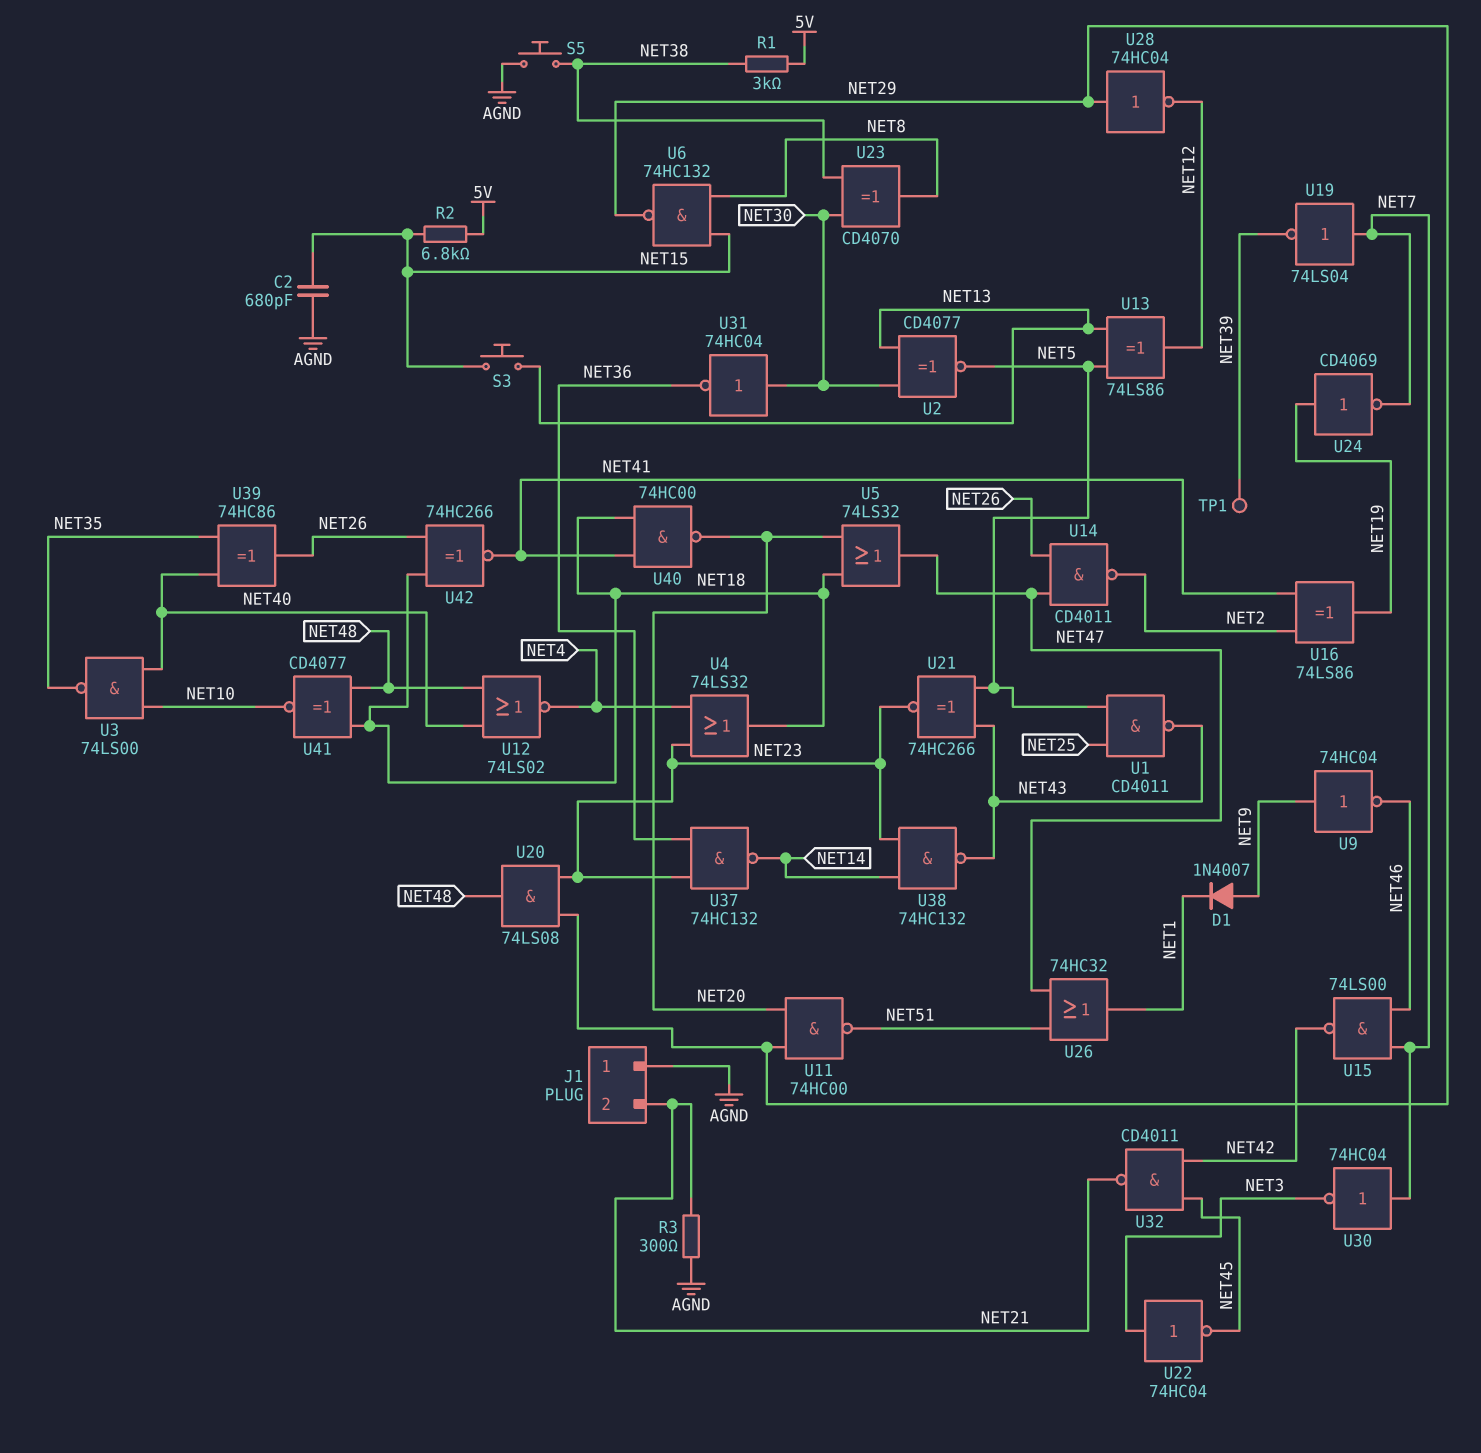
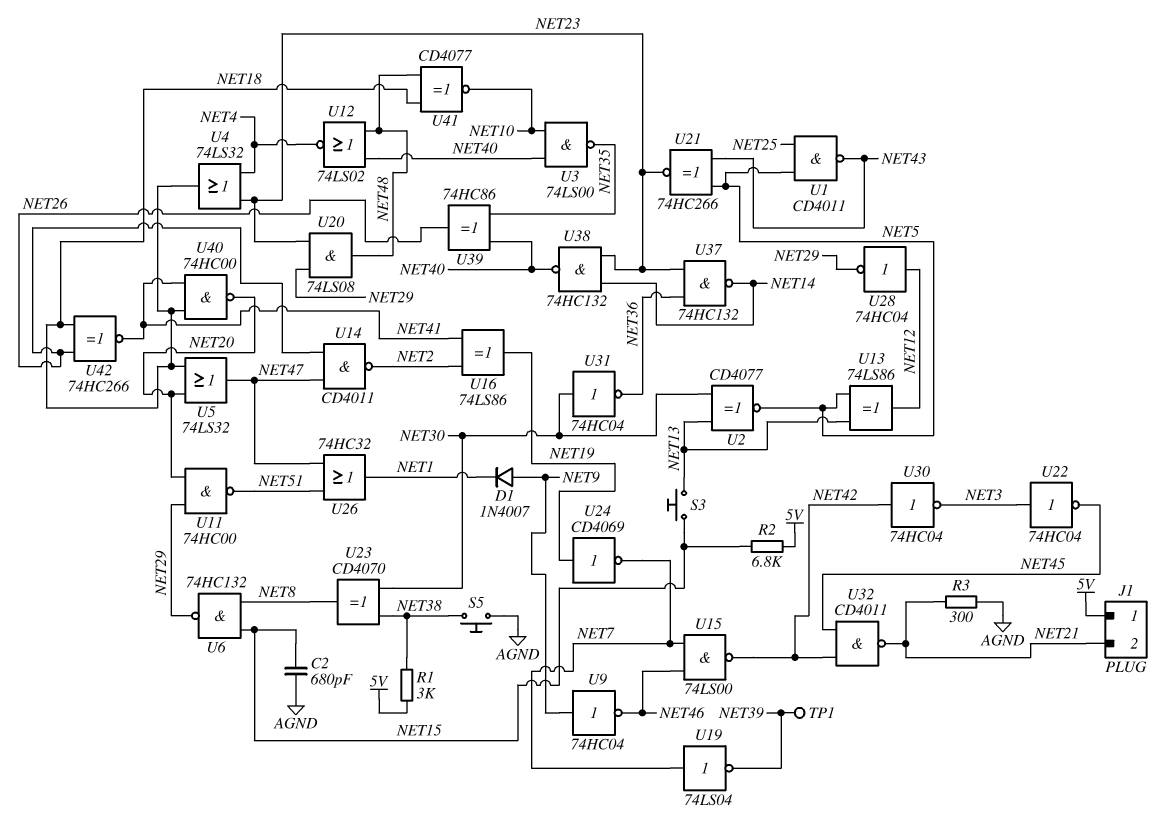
J1 pin 1: AGND -> 5V
U28: NOT 74HC04 (in NET29, out NET12) -> NOT 74HC04 (in NET12, out NET29)
U30: NOT 74HC04 (in NET7, out NET3) -> NOT 74HC04 (in NET42, out NET3)
U38: NAND 74HC132 (in NET14, in NET23, out NET43) -> NAND 74HC132 (in NET14, in NET23, out NET40)

